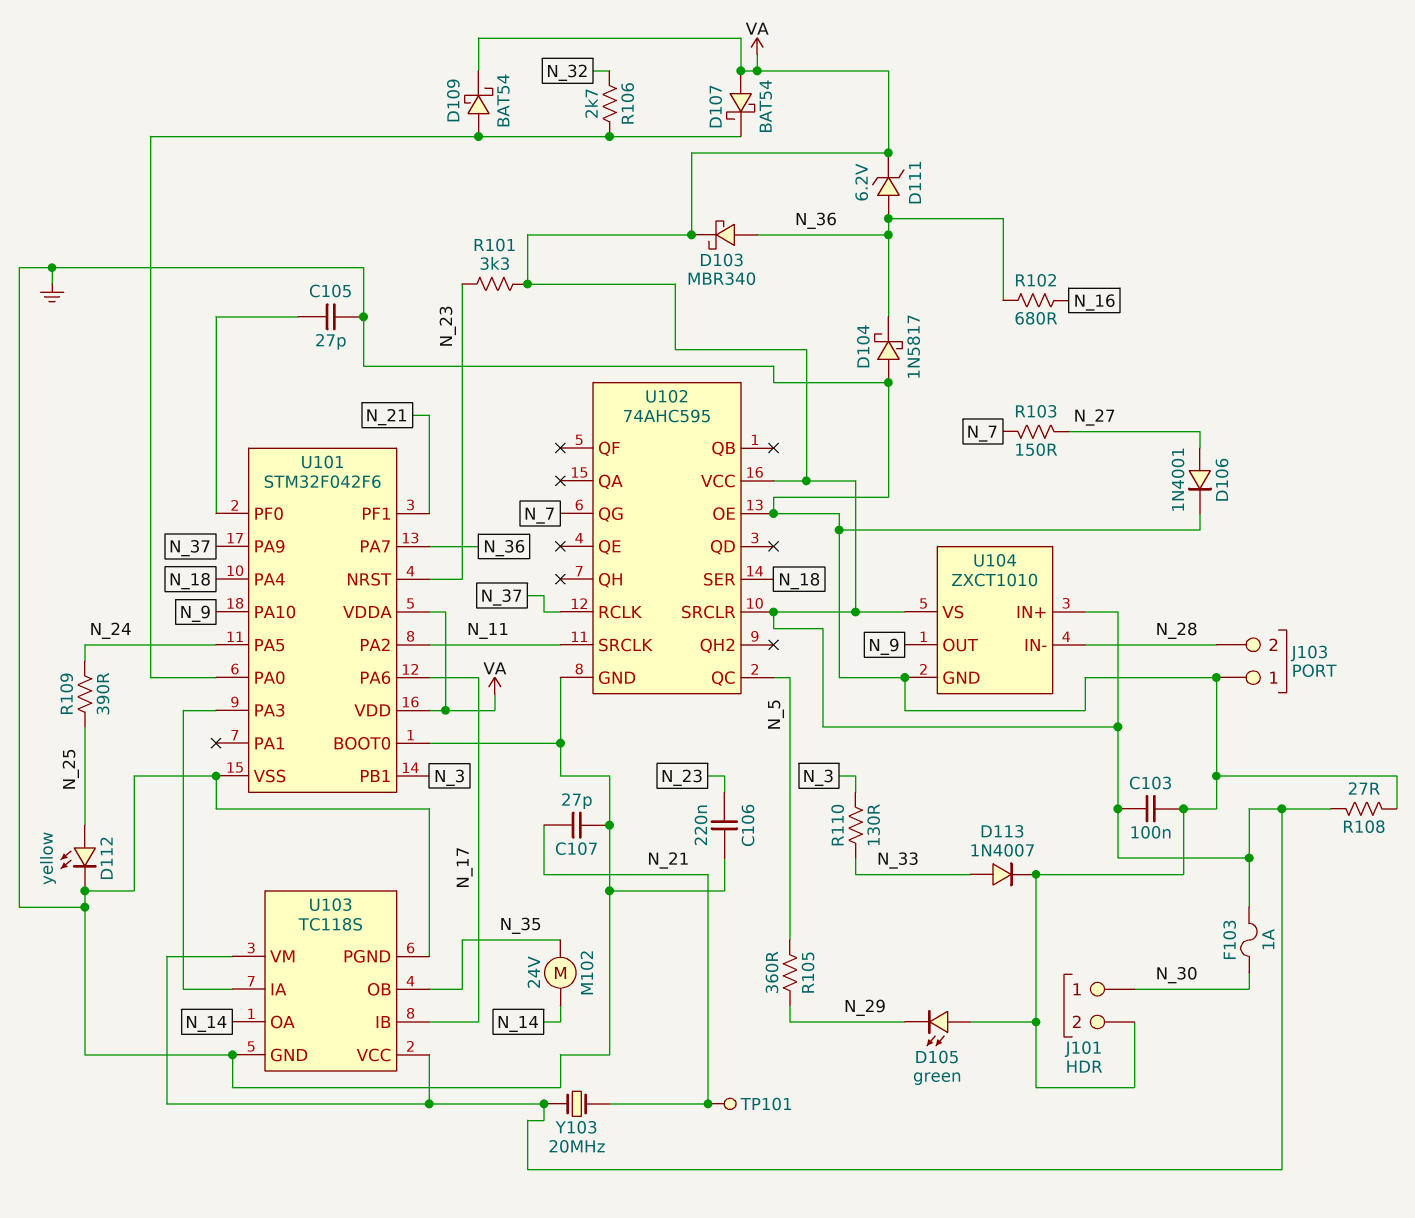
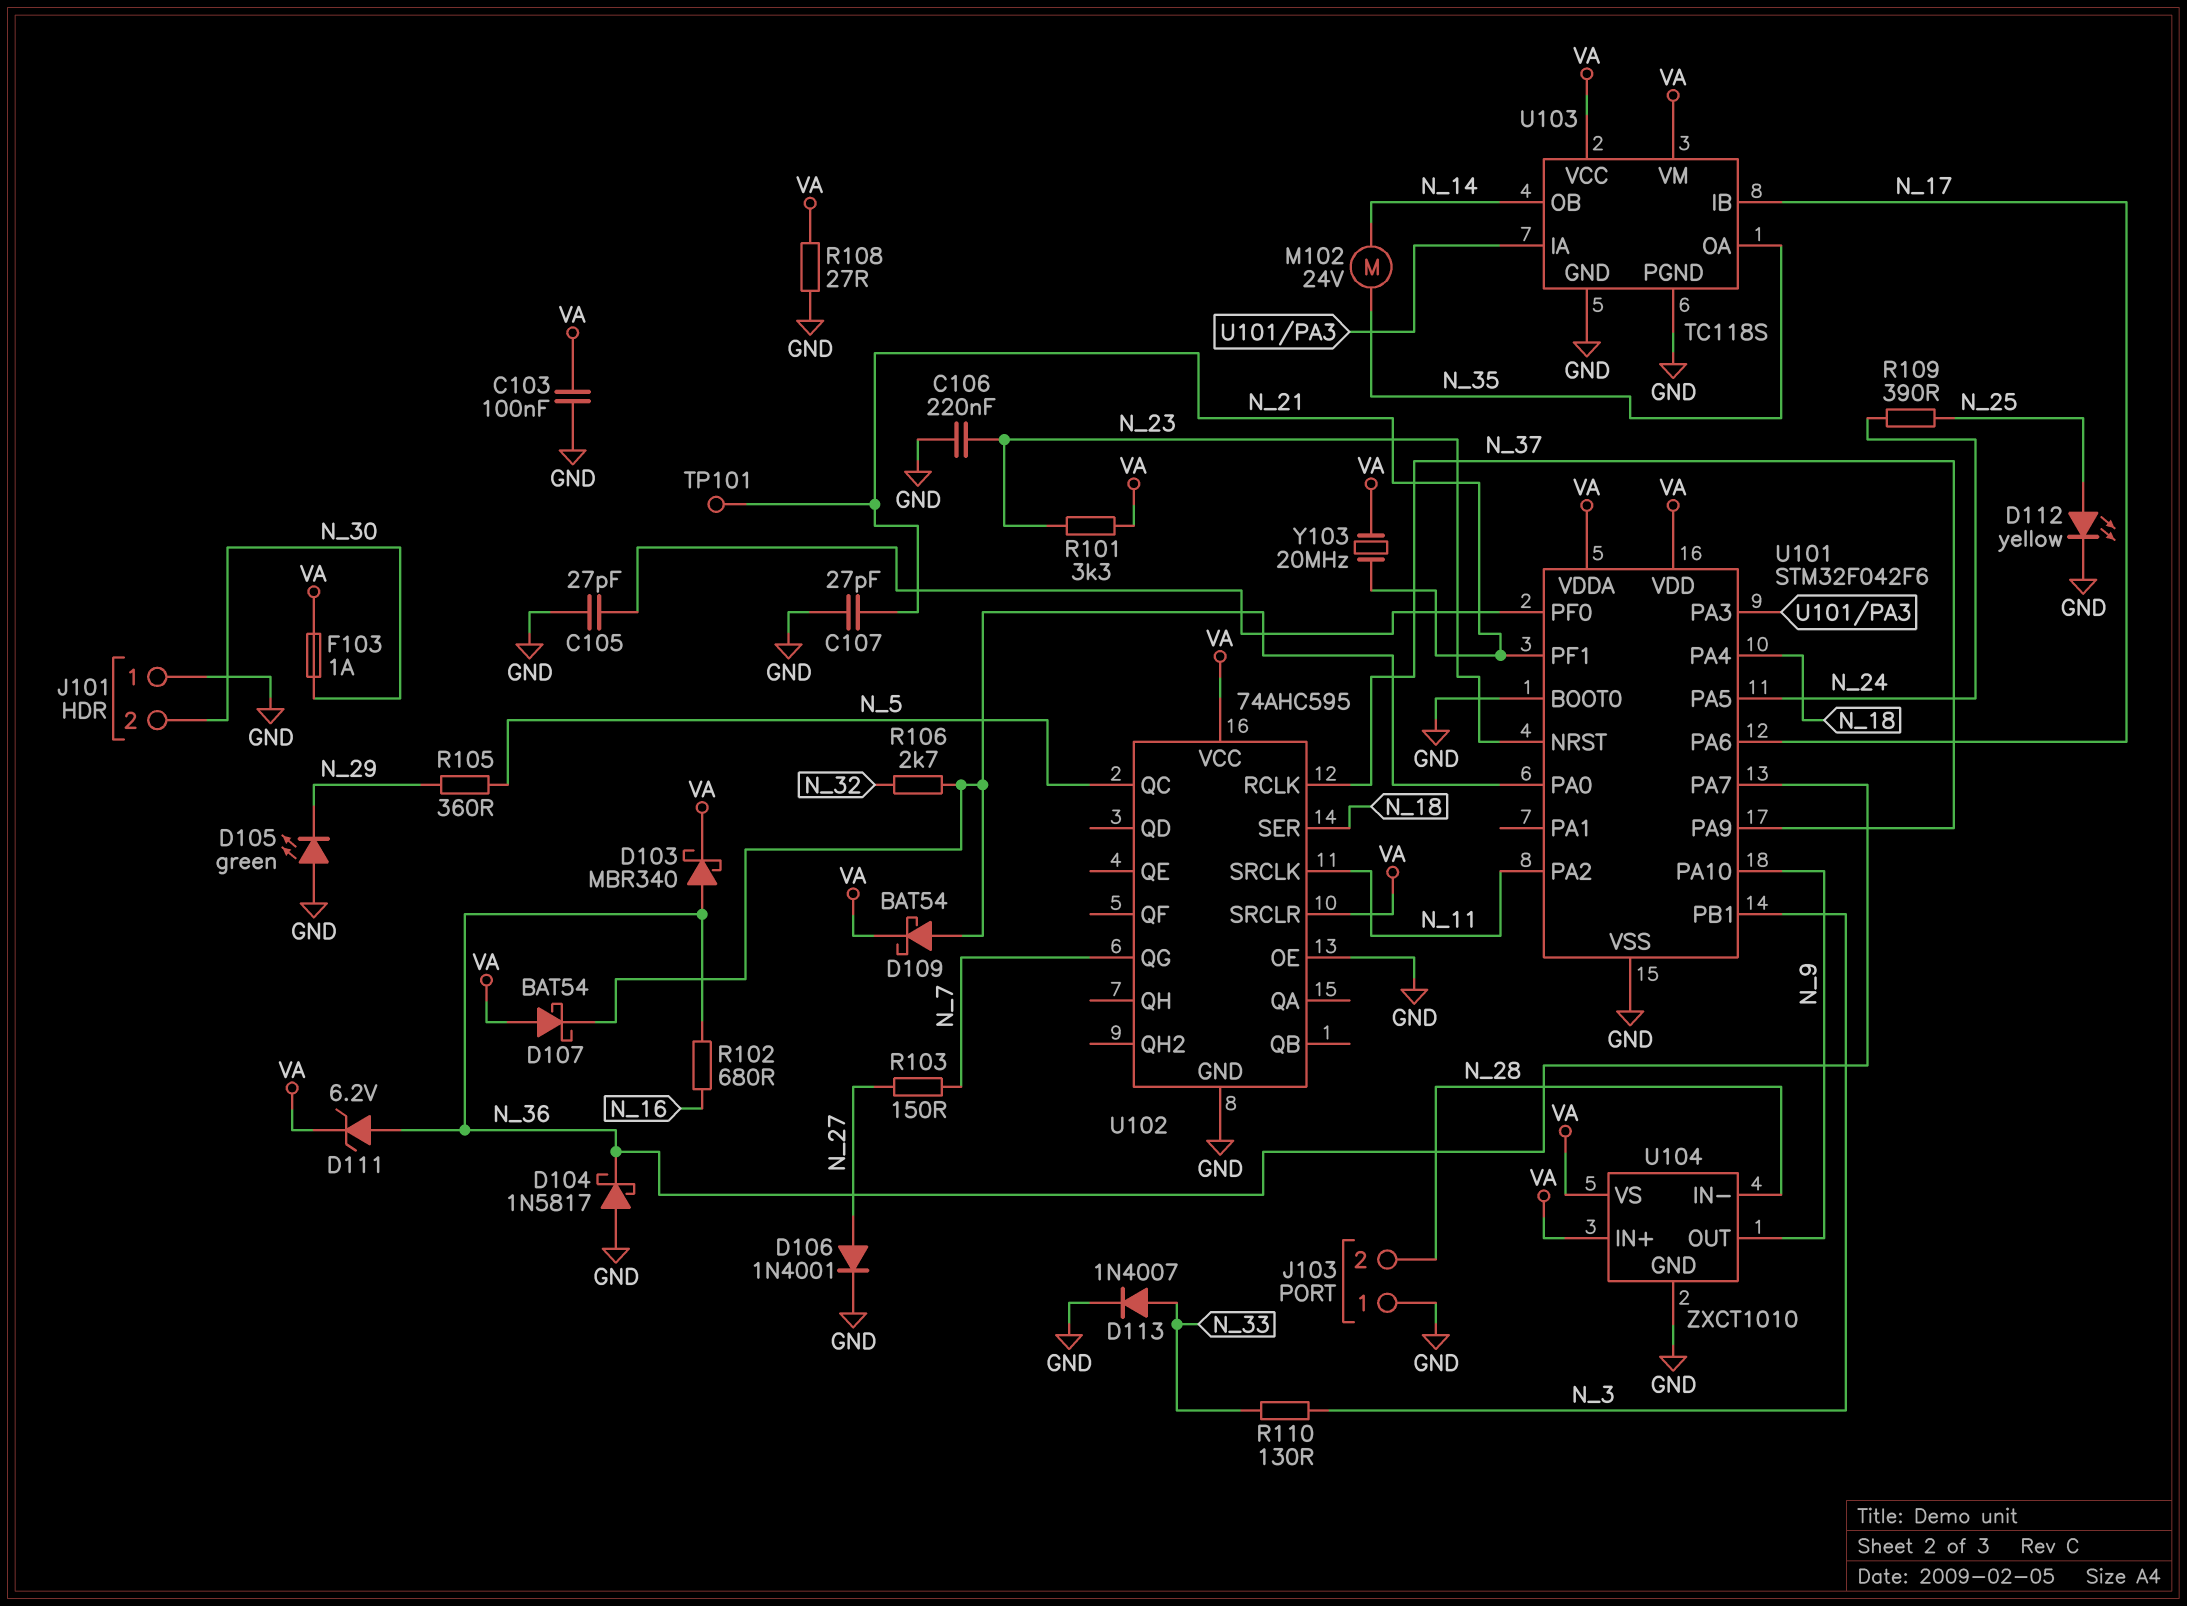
J101 pin 1: N_30 -> GND
J101 pin 2: GND -> N_30
U103 pin OA: N_14 -> N_35
U103 pin OB: N_35 -> N_14

